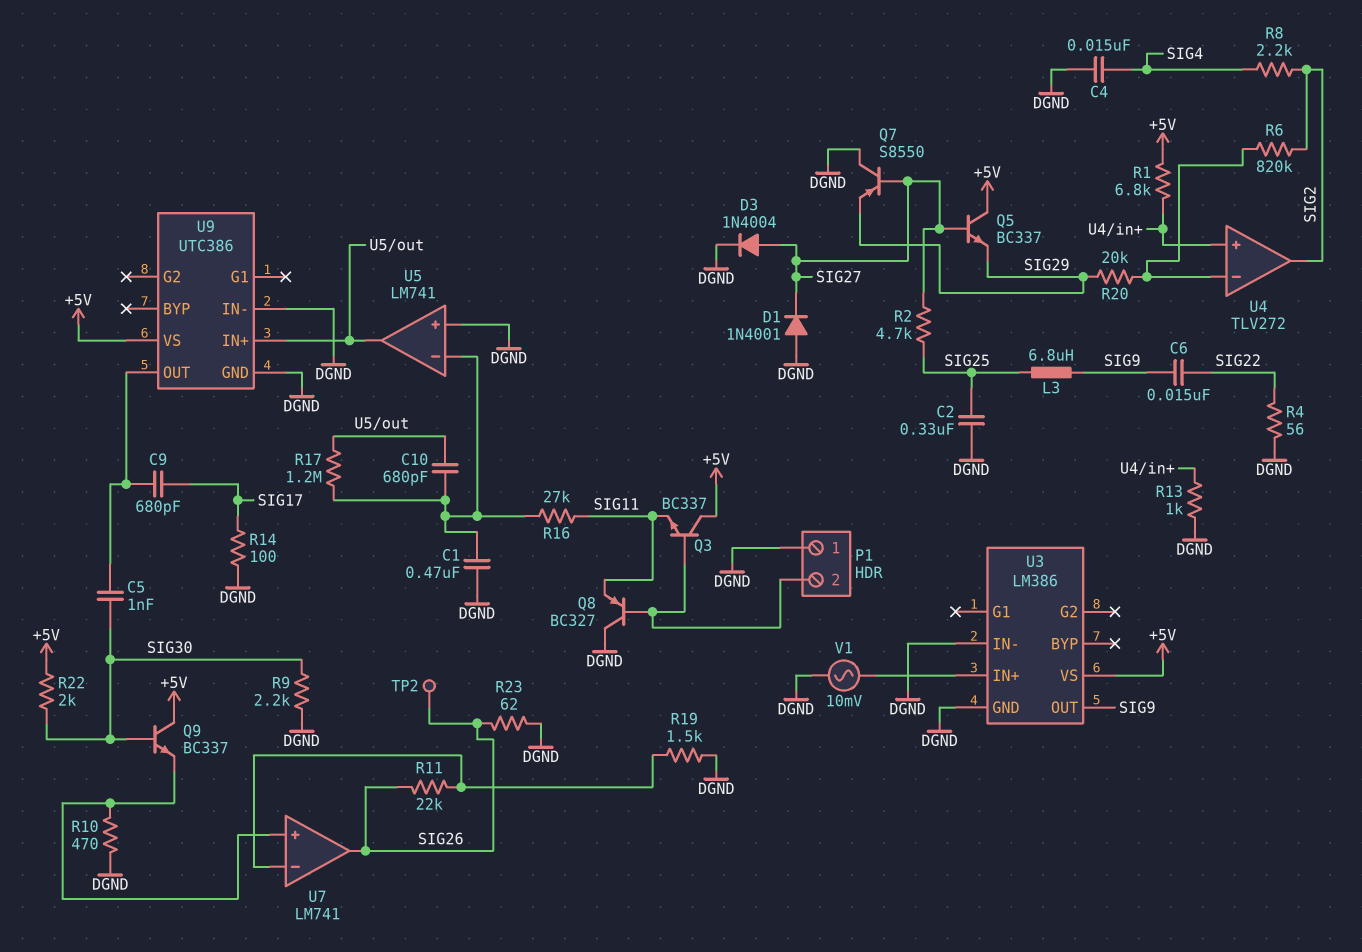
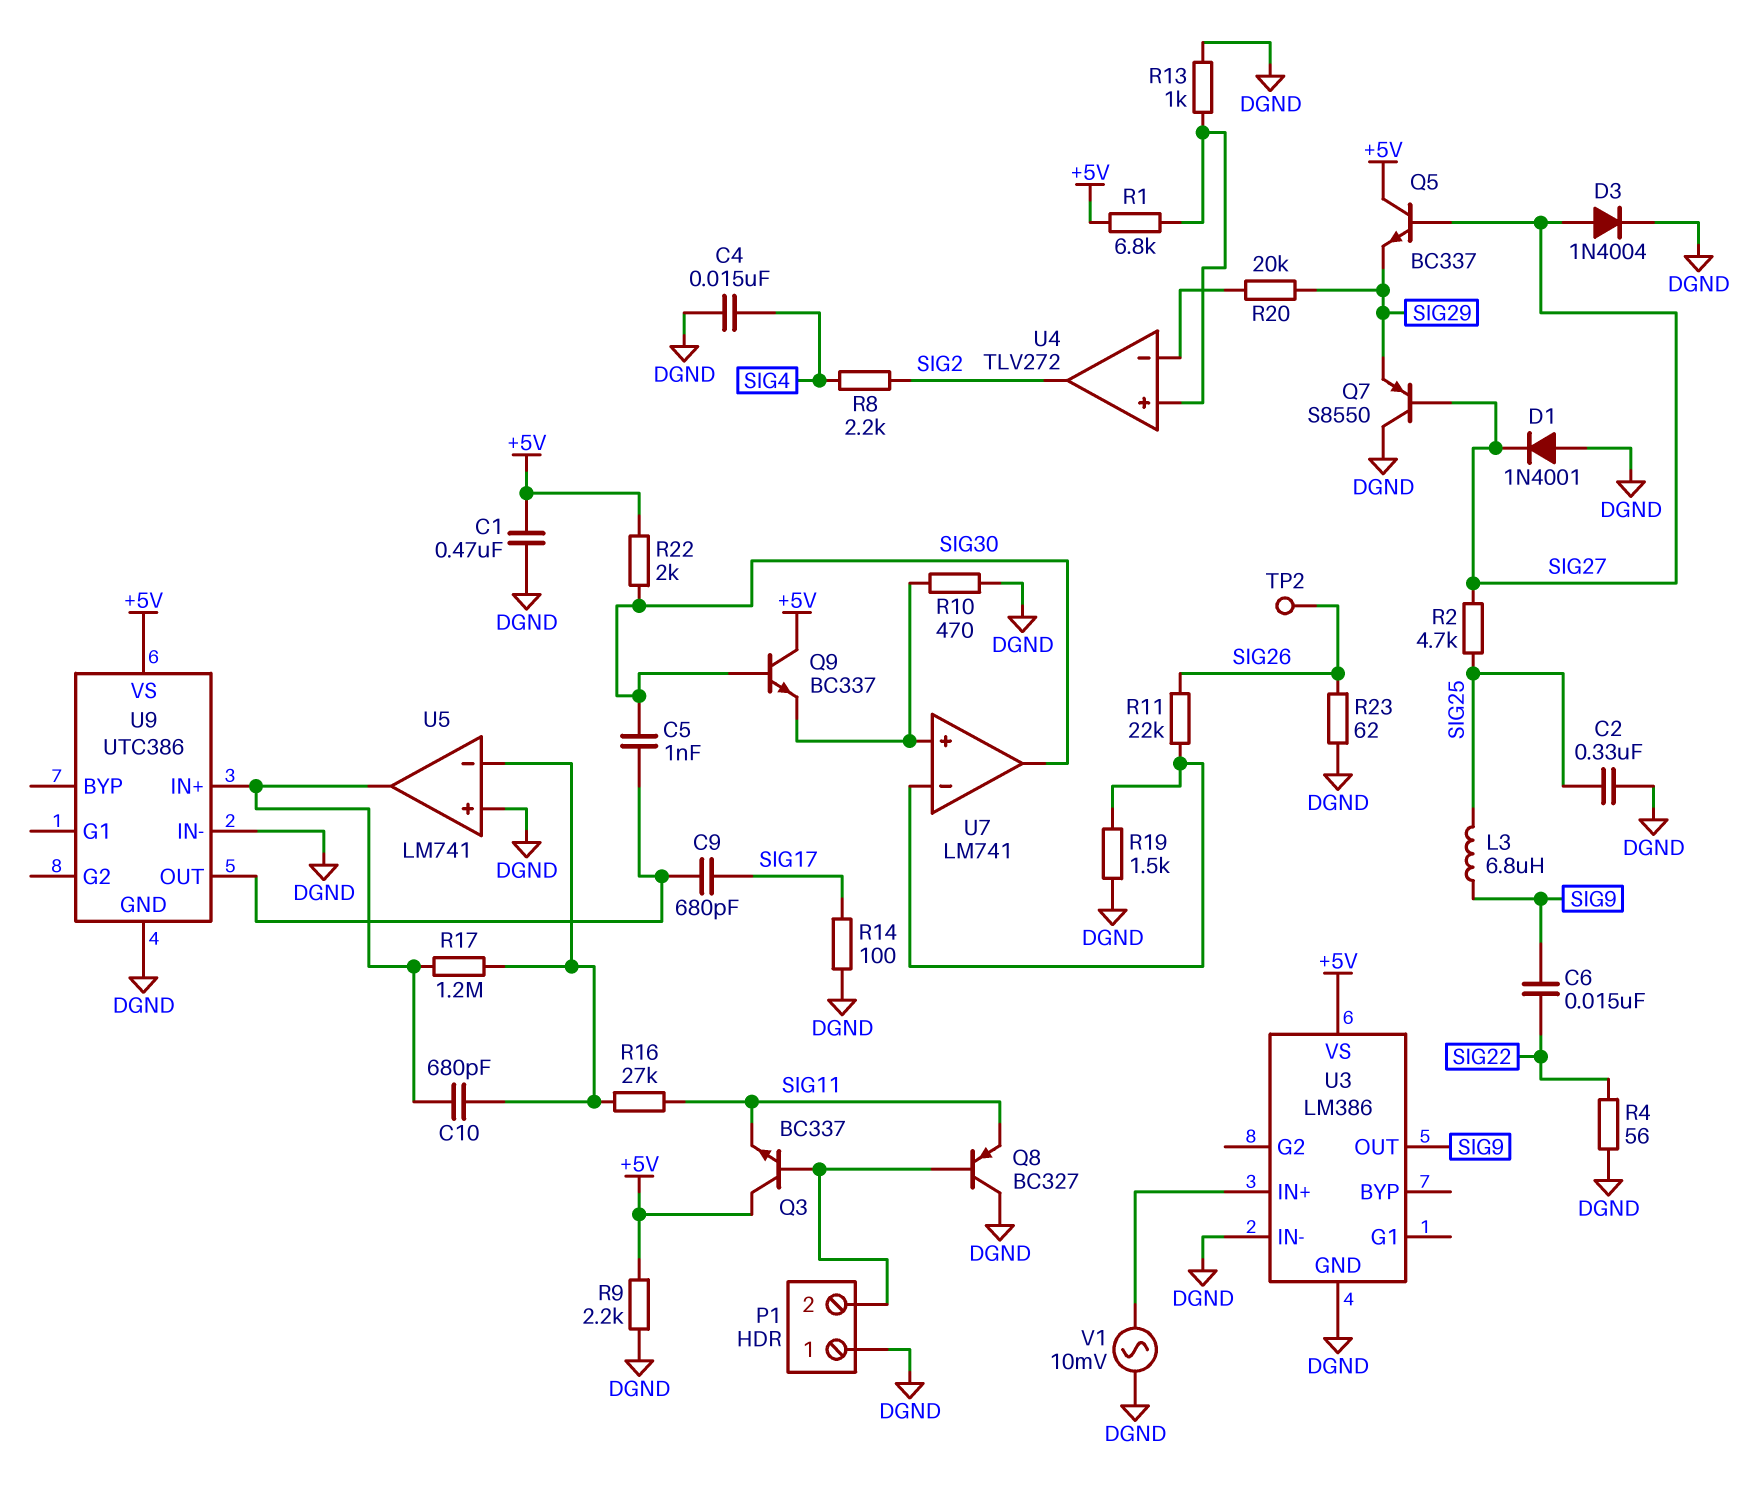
C1: 470nF (DGND, U5/in-) -> 470nF (+5V, DGND)
R6: 820k (SIG2, U4/in-) -> none
R9: 2.2k (DGND, SIG30) -> 2.2k (+5V, DGND)
U7 pin out: SIG26 -> SIG30

